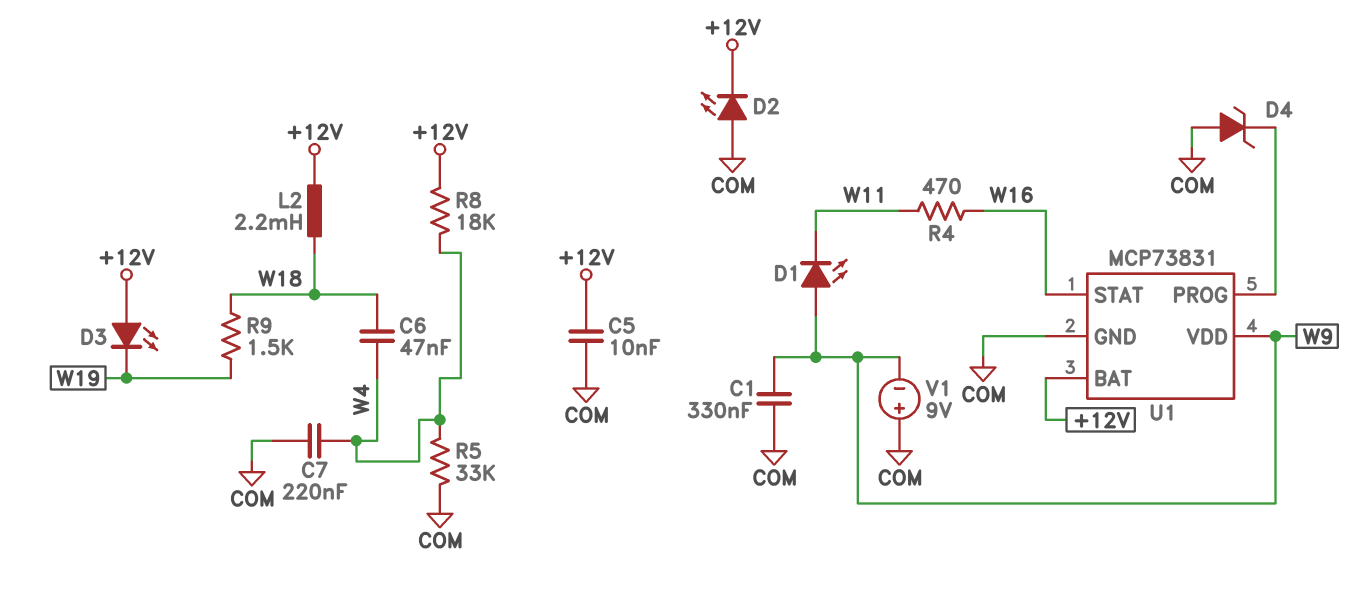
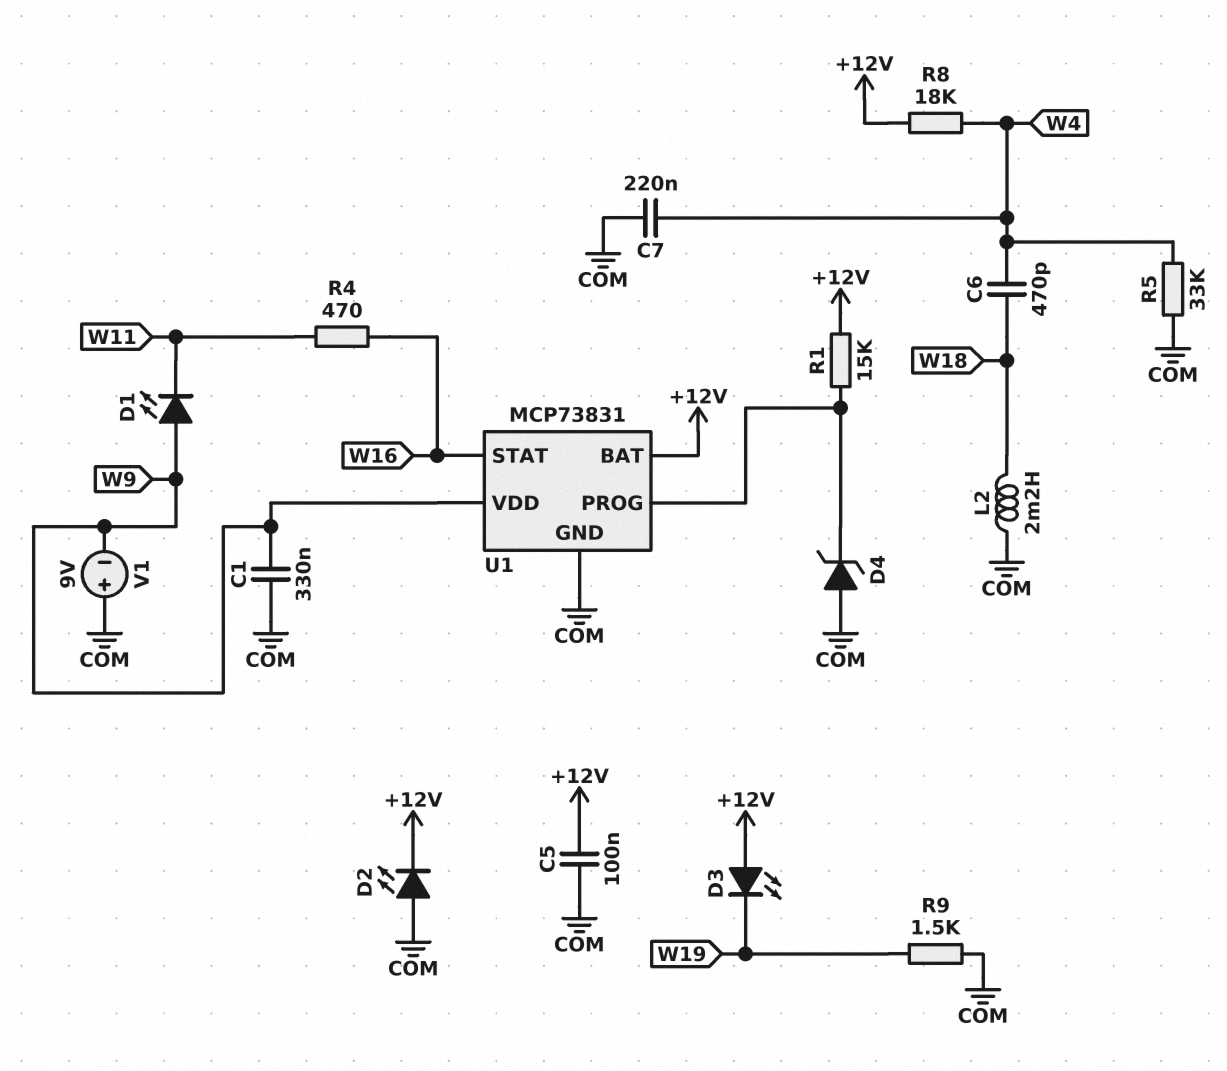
C5: 10nF (+12V, COM) -> 100nF (+12V, COM)
C6: 47nF (W4, W18) -> 470pF (W4, W18)
L2: 2.2mH (+12V, W18) -> 2.2mH (COM, W18)
R1: none -> 15k (+12V, U1/PROG)
R9: 1.5k (W18, W19) -> 1.5k (COM, W19)

